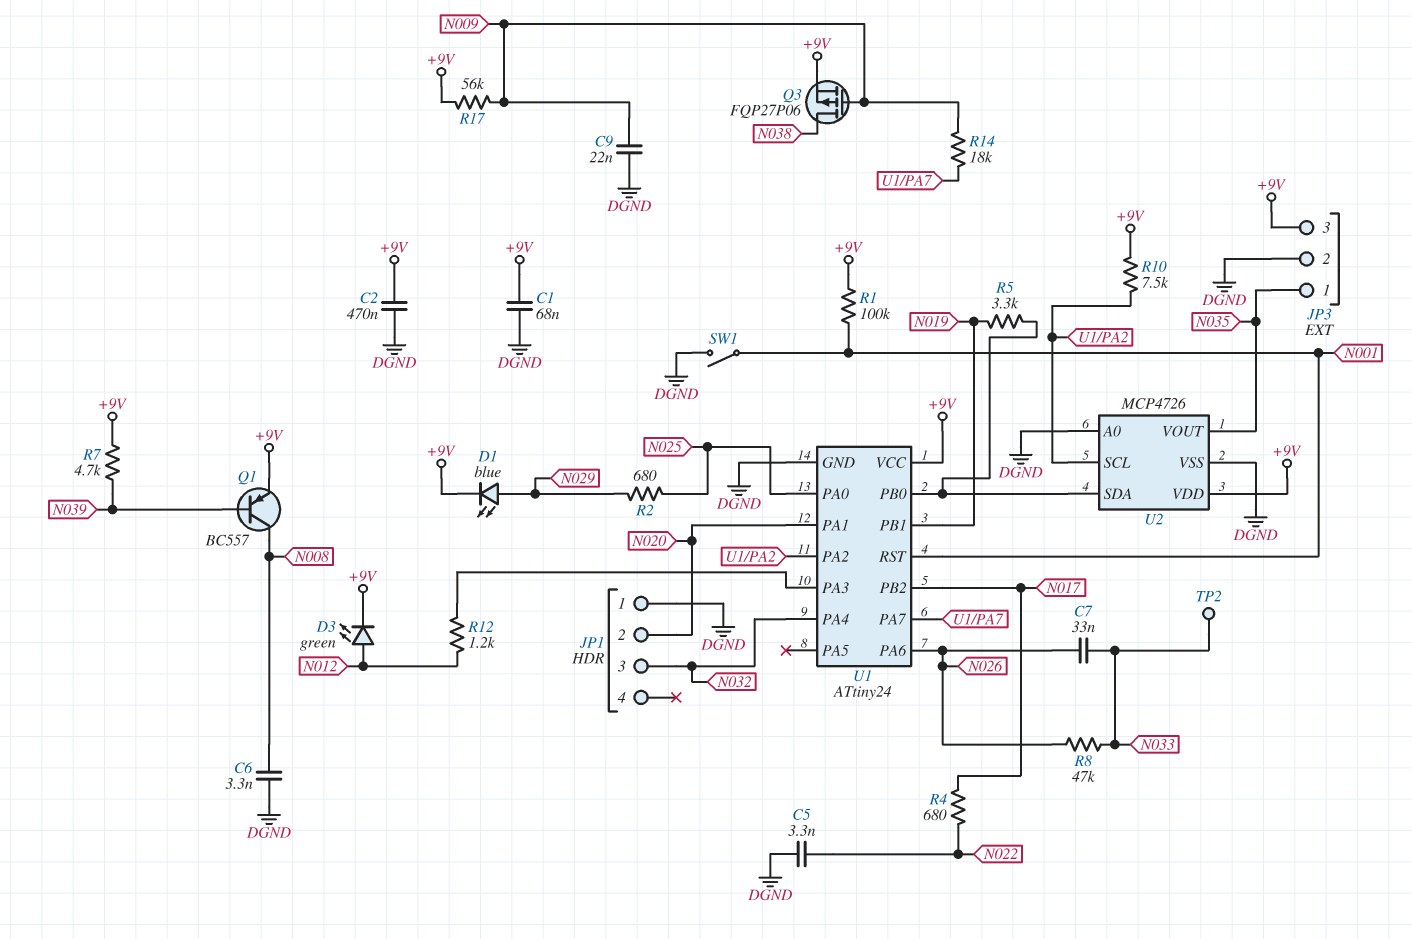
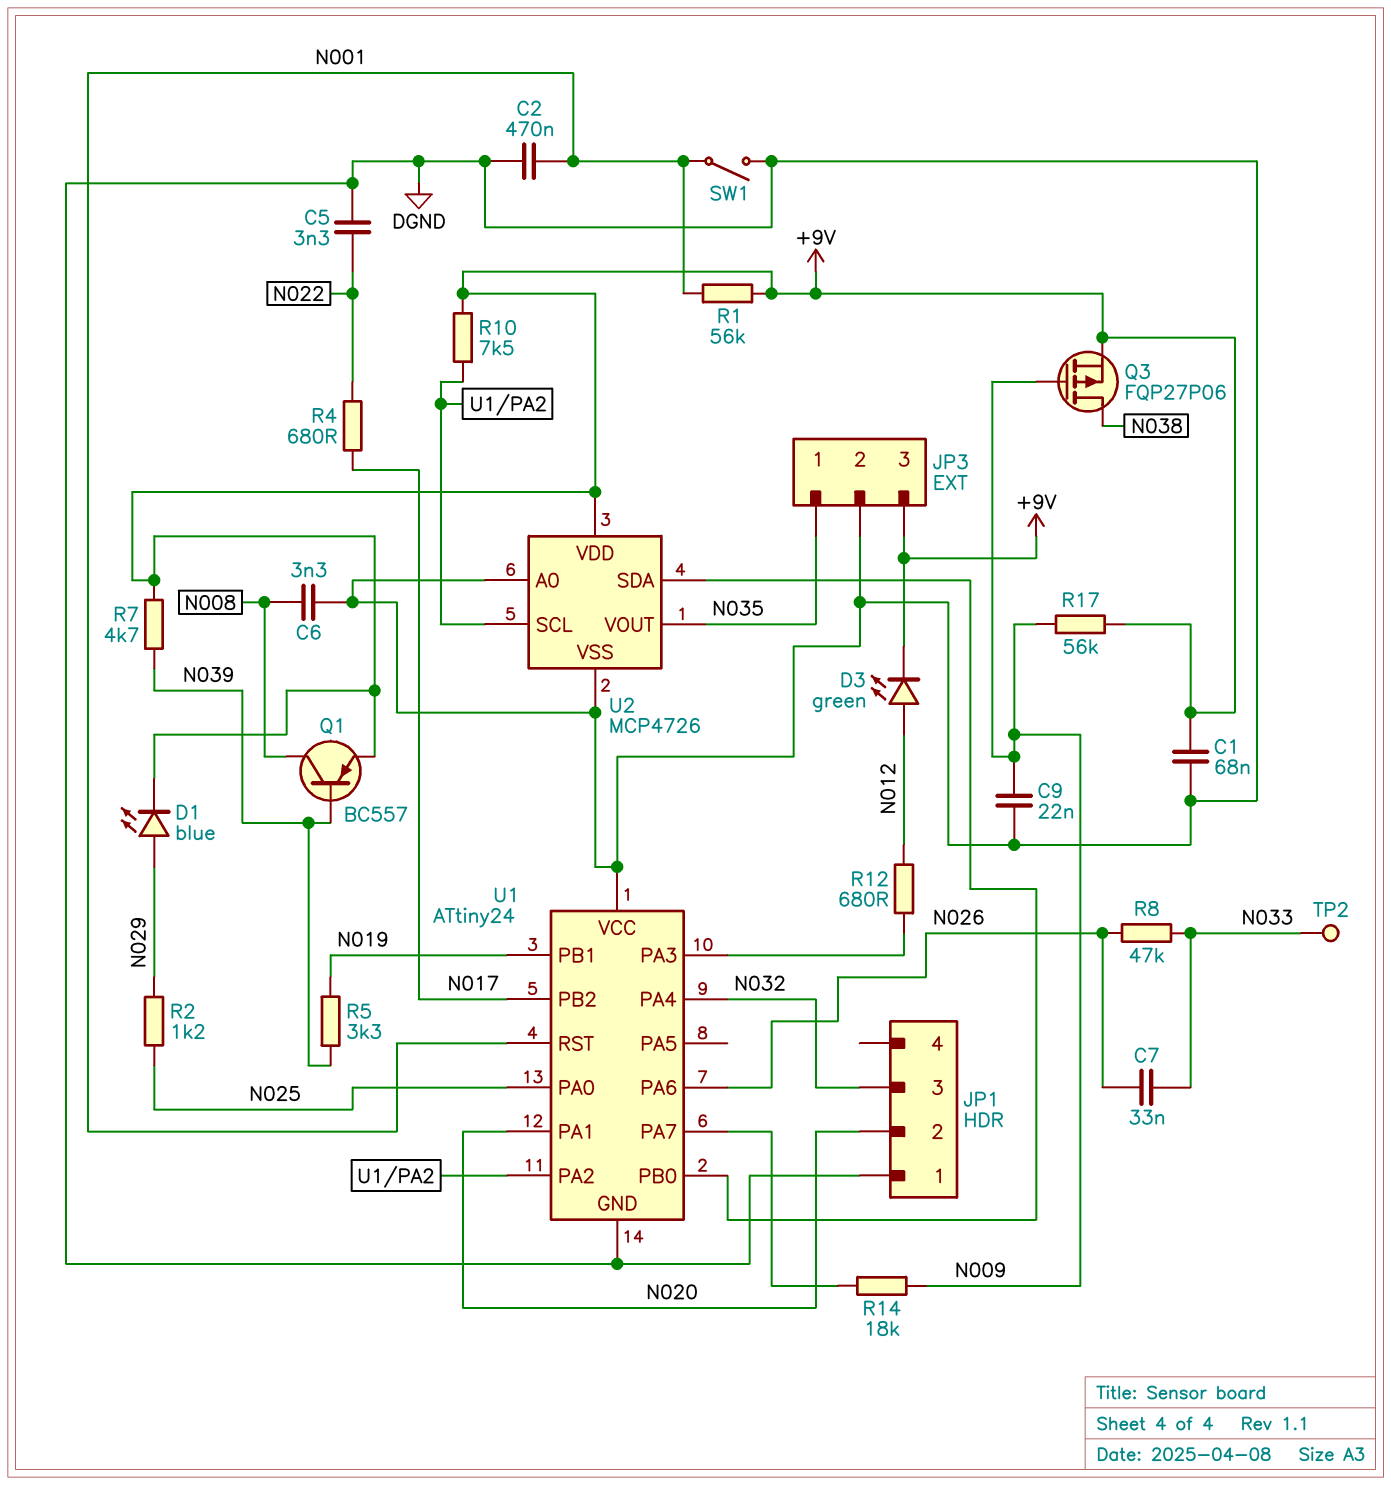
C2: 470nF (+9V, DGND) -> 470nF (DGND, N001)
R1: 100k (+9V, N001) -> 56k (+9V, N001)
R2: 680 (N025, N029) -> 1.2k (N025, N029)
R5: 3.3k (N019, U1/PB0) -> 3.3k (N019, N039)
R12: 1.2k (N012, U1/PA3) -> 680 (N012, U1/PA3)
U1 pin VCC: +9V -> DGND

